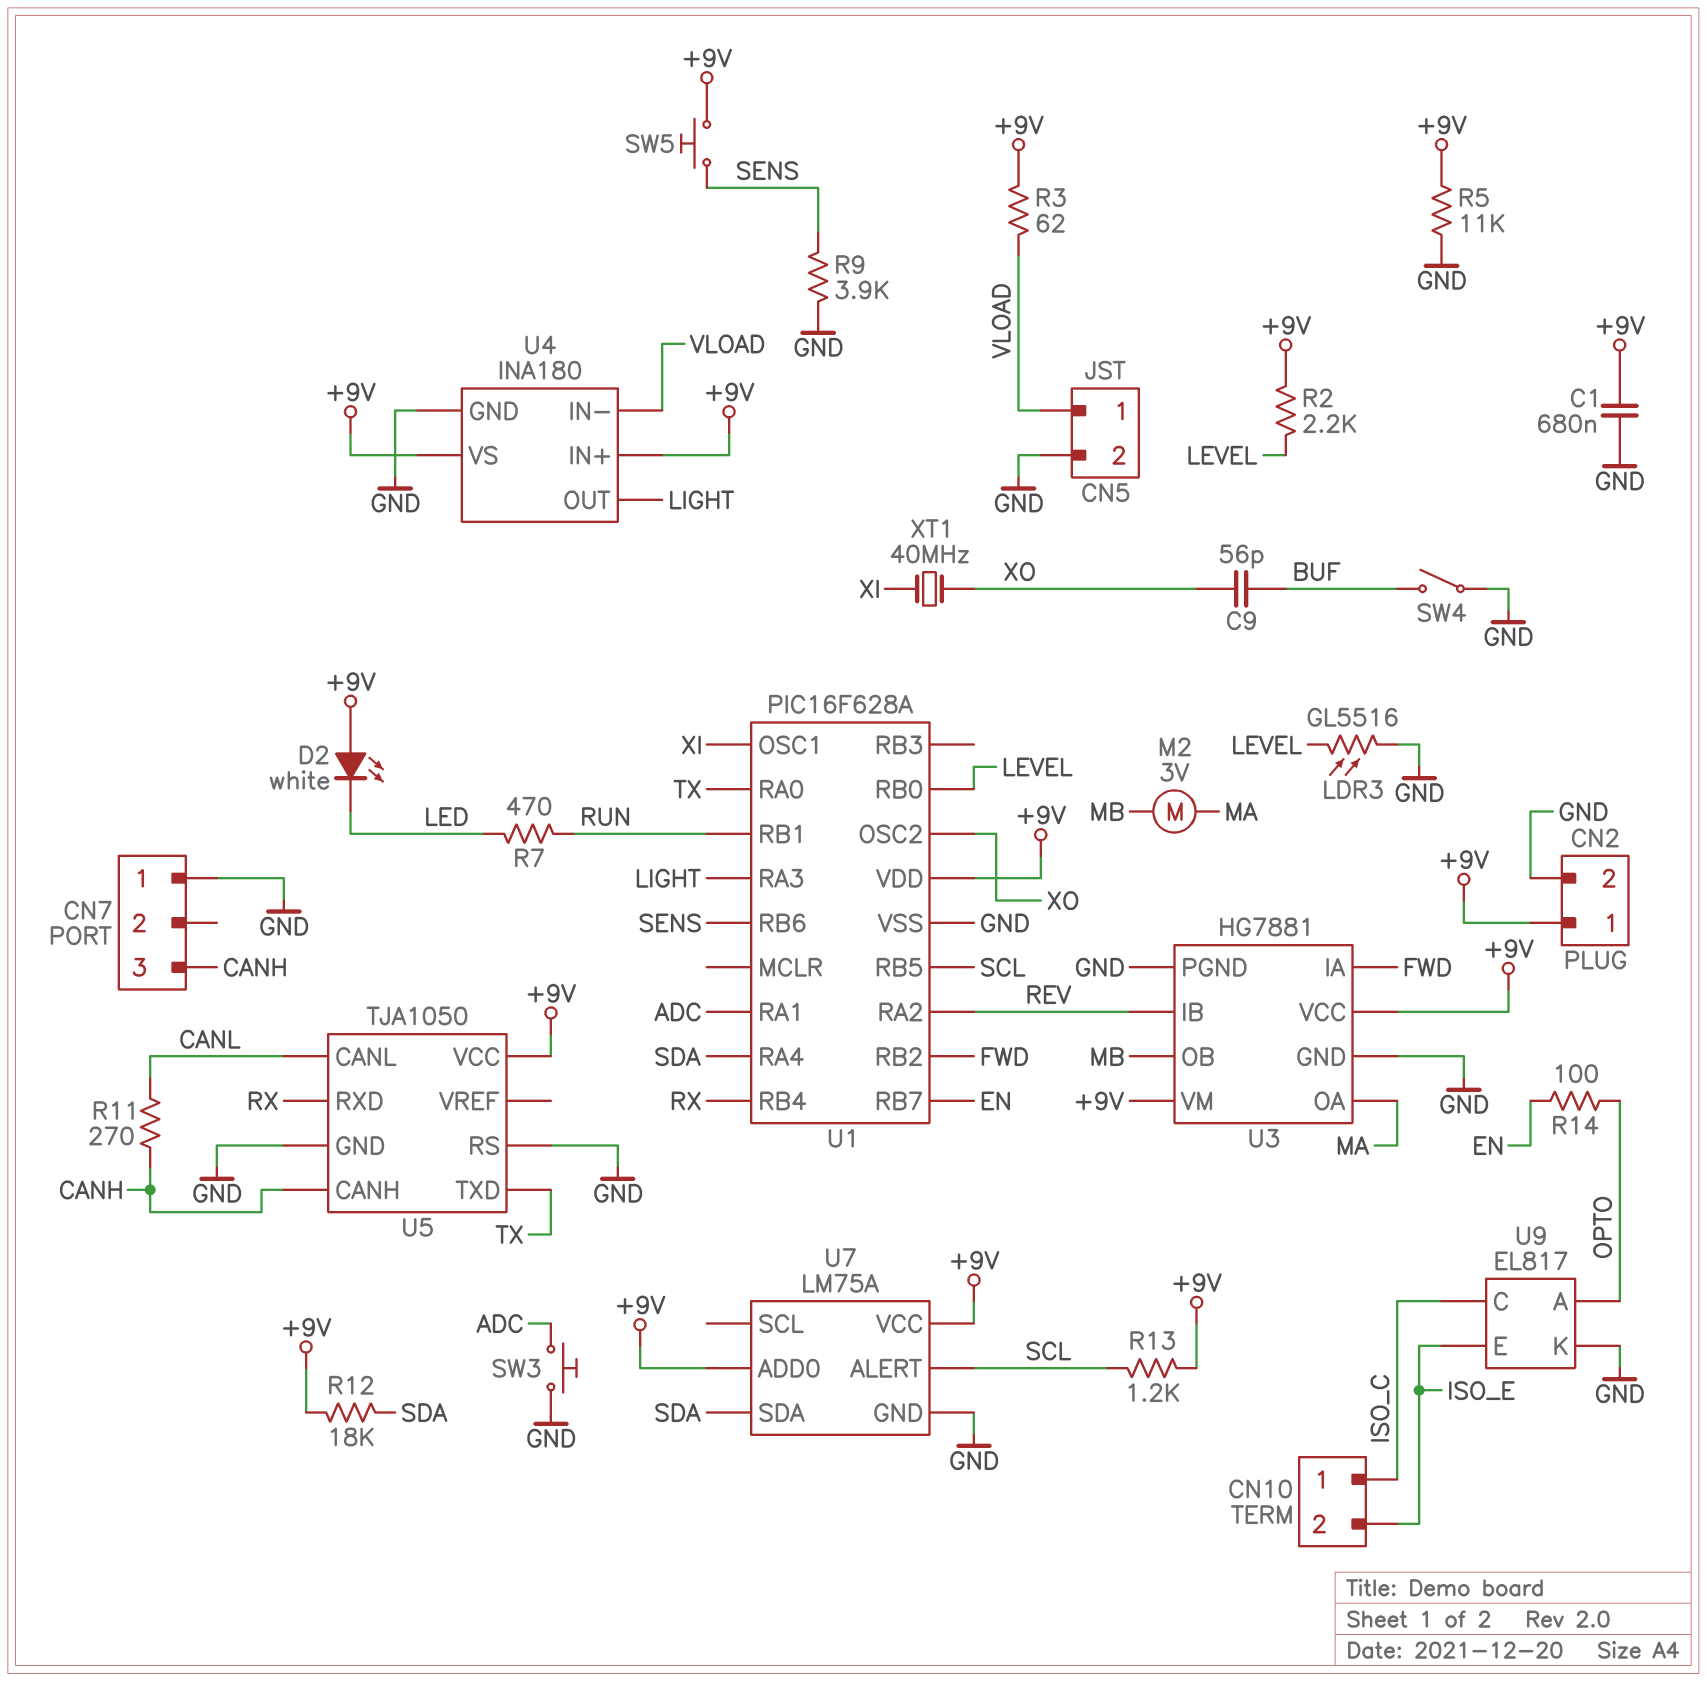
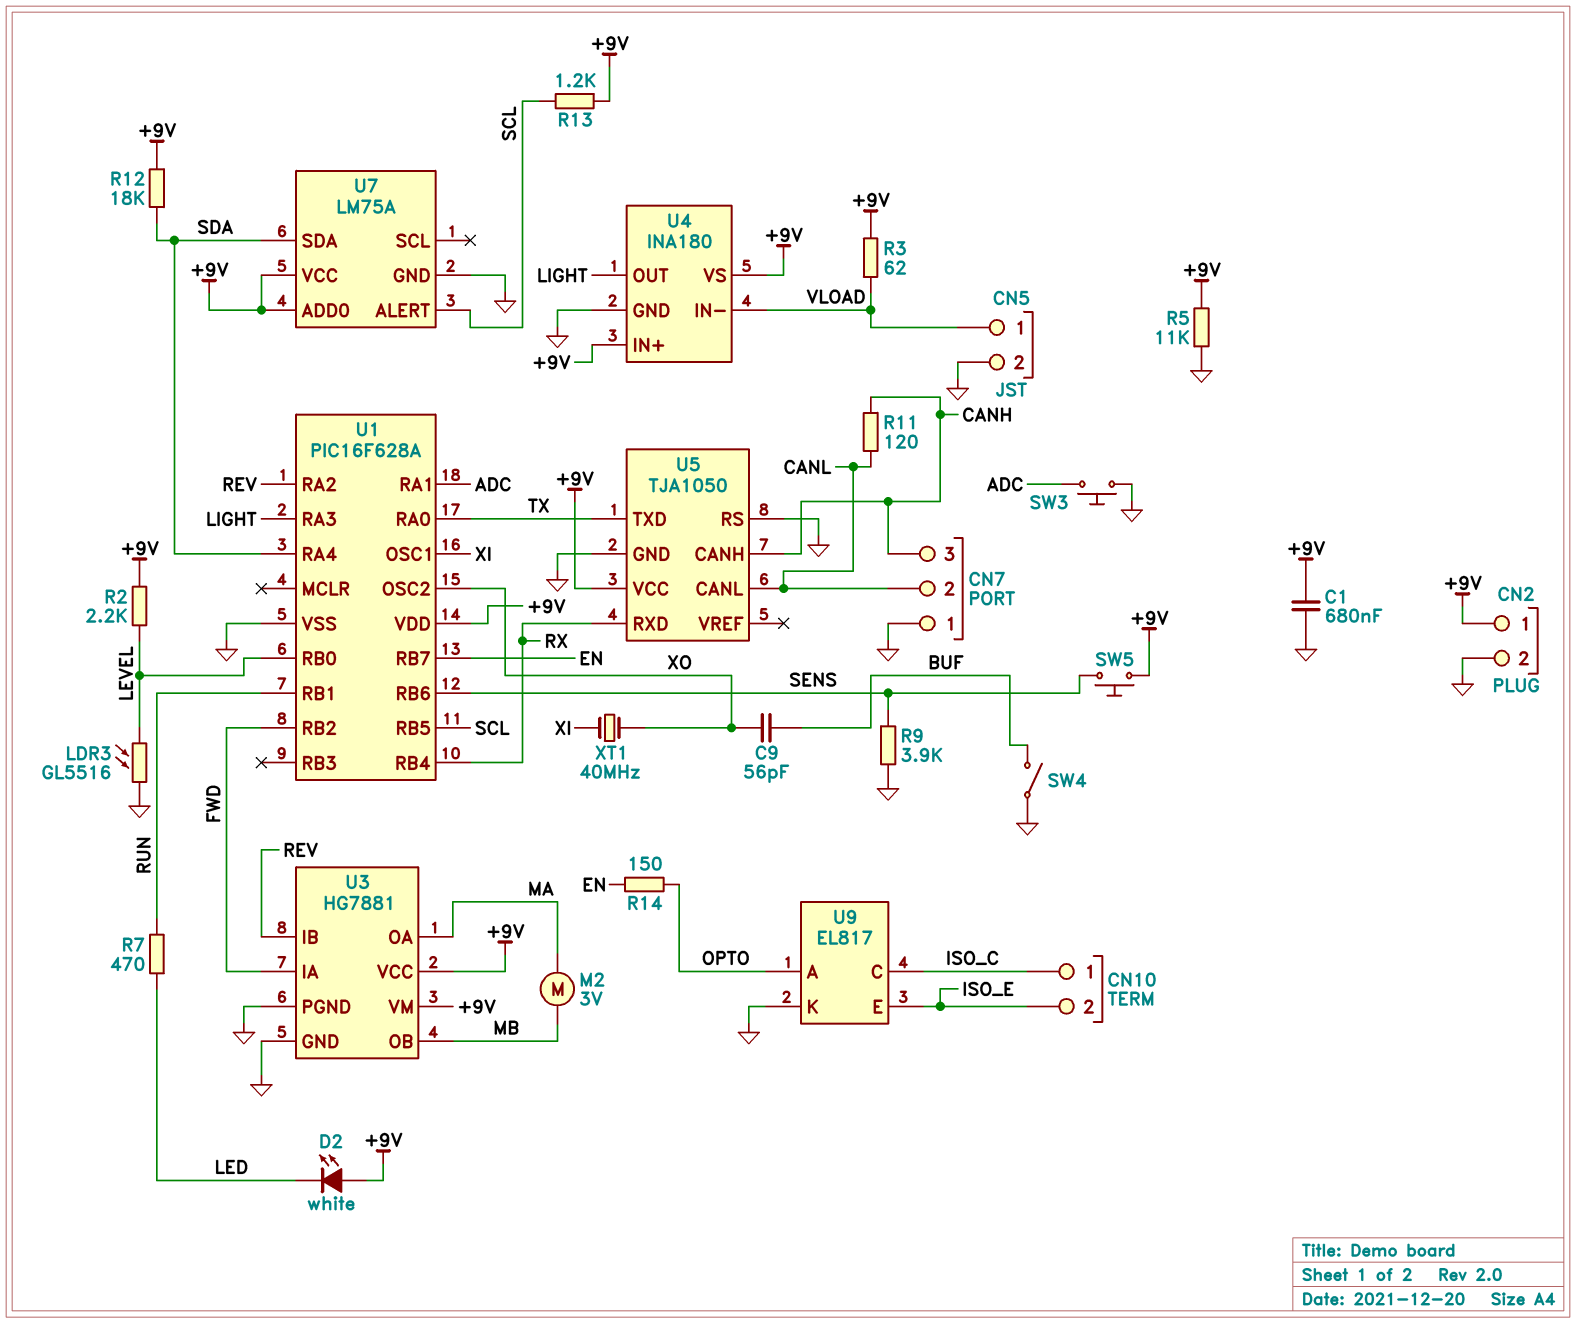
CN7 pin 2: none -> CANL
R11: 270 (CANH, CANL) -> 120 (CANH, CANL)
R14: 100 (EN, OPTO) -> 150 (EN, OPTO)

